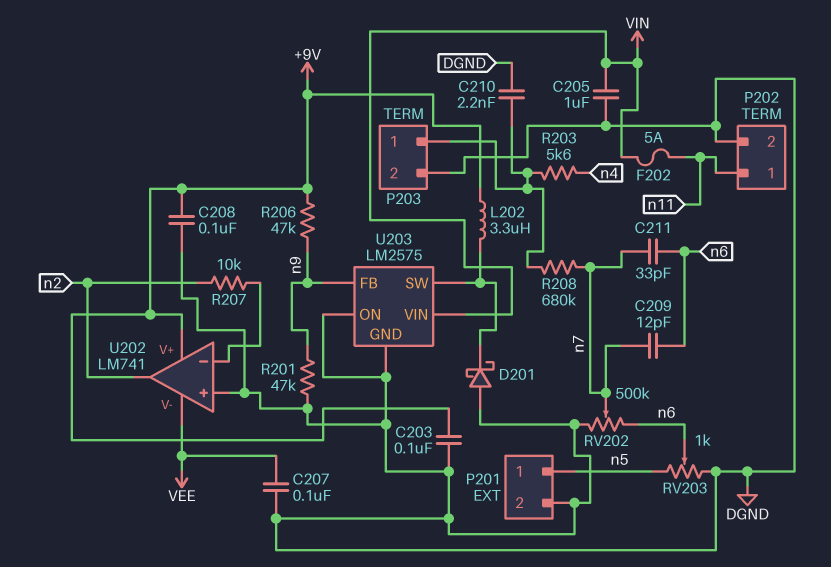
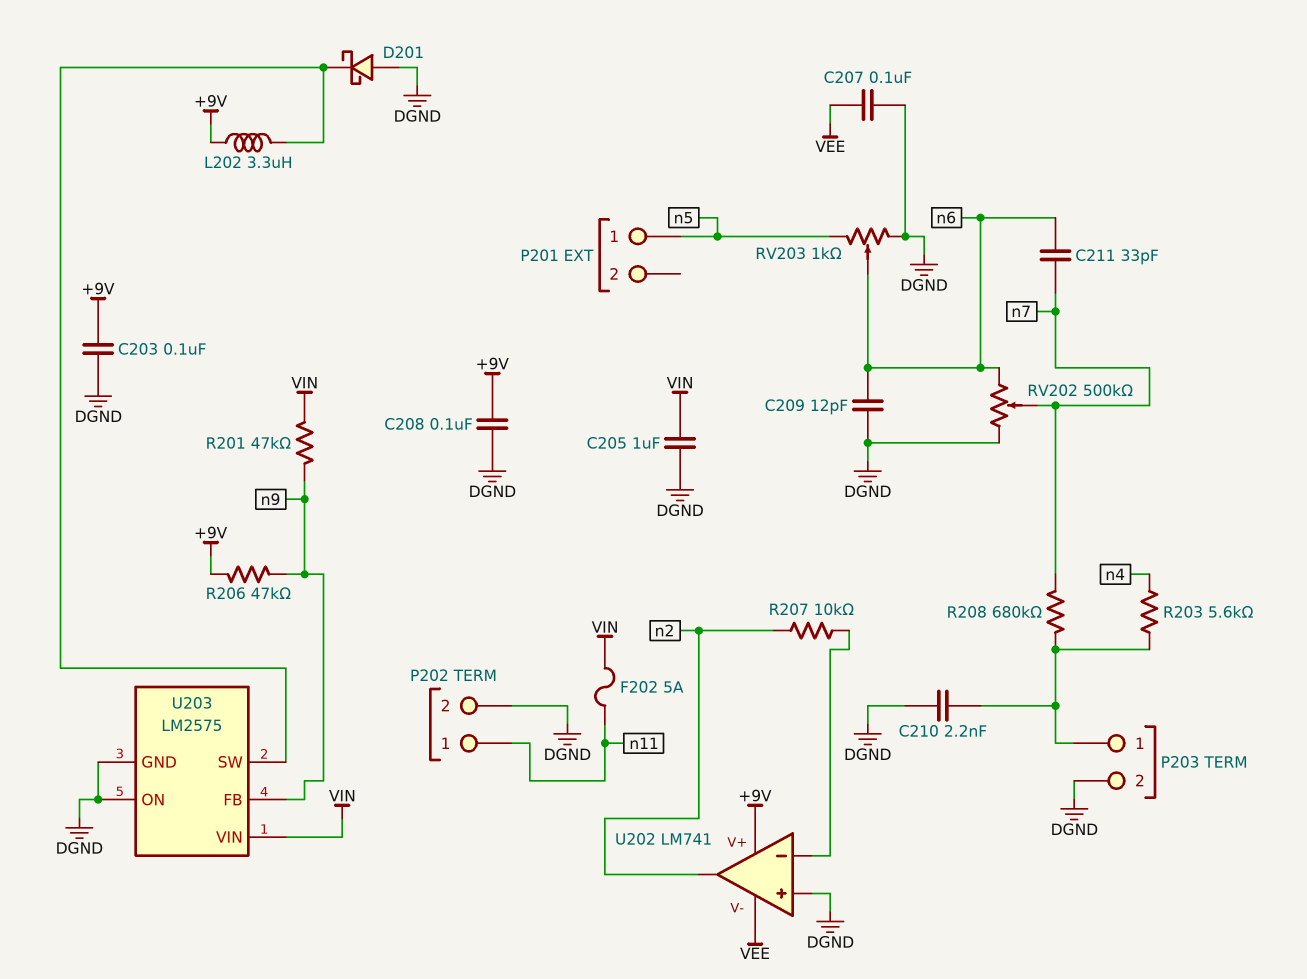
C209: 12pF (n6, n7) -> 12pF (DGND, n6)
P201 pin 2: DGND -> none
R201: 47k (DGND, n9) -> 47k (VIN, n9)

